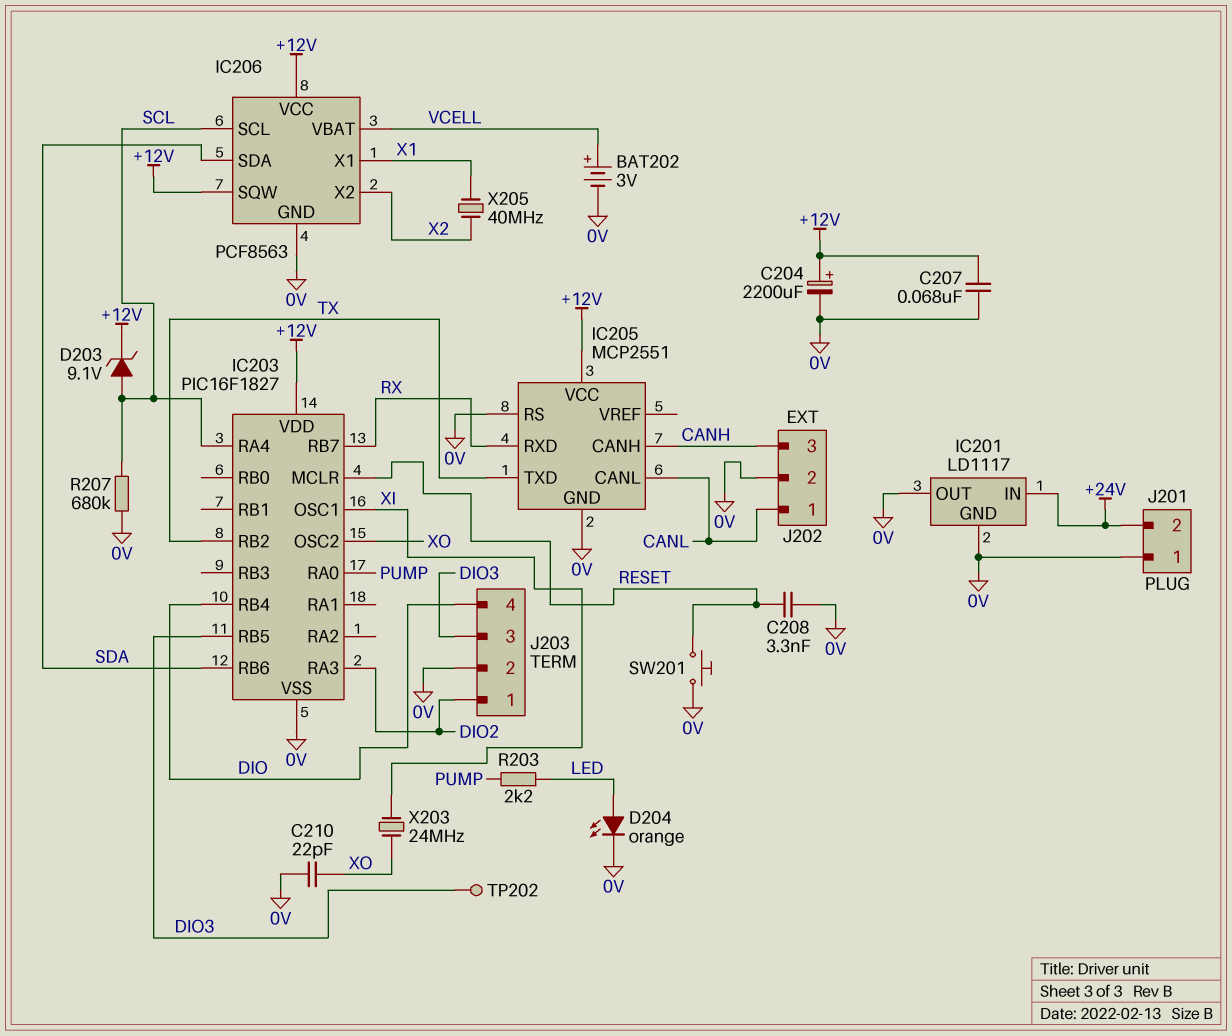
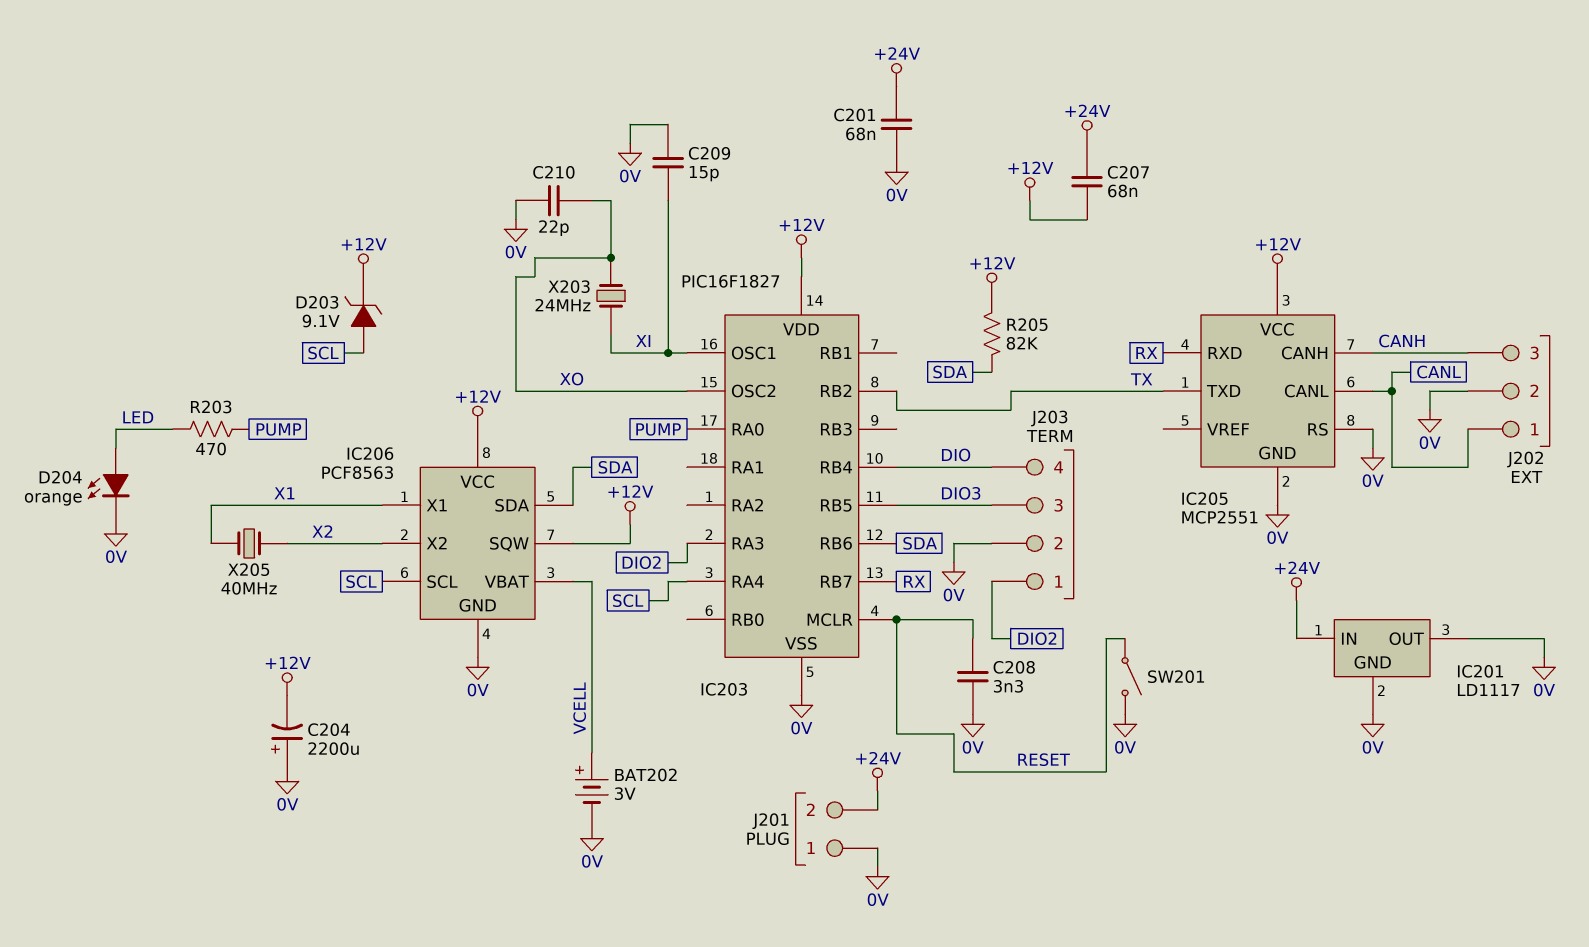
C201: none -> 68nF (+24V, 0V)
C204: 2200uF (plus +12V, minus 0V) -> 2200uF (plus 0V, minus +12V)
C207: 68nF (+12V, 0V) -> 68nF (+12V, +24V)
C209: none -> 15pF (0V, XI)
R203: 2.2k (LED, PUMP) -> 470 (LED, PUMP)
R205: none -> 82k (+12V, SDA)
R207: 680k (0V, SCL) -> none
SW201: button (0V, RESET) -> switch (0V, RESET)
TP202: test point (DIO3) -> none

